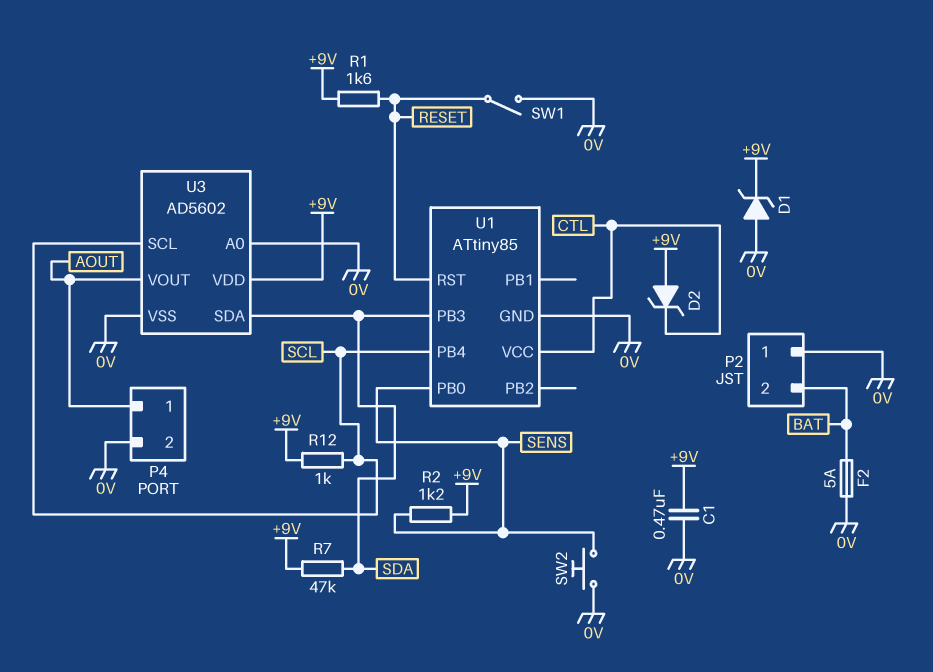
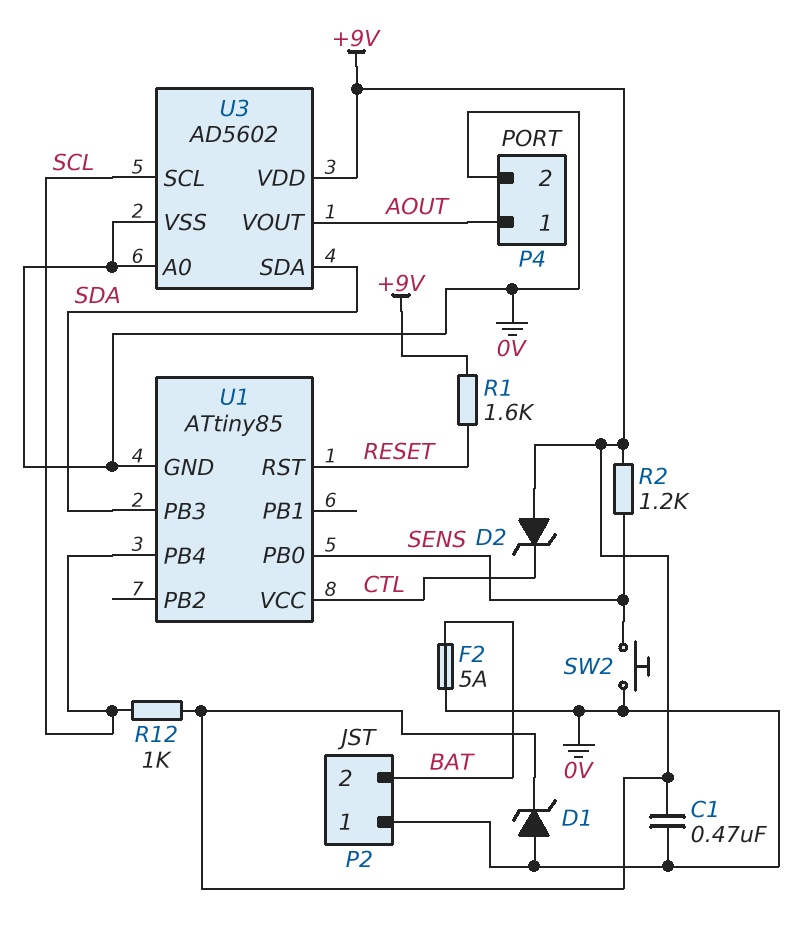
R7: 47k (+9V, SDA) -> none
SW1: switch (0V, RESET) -> none

